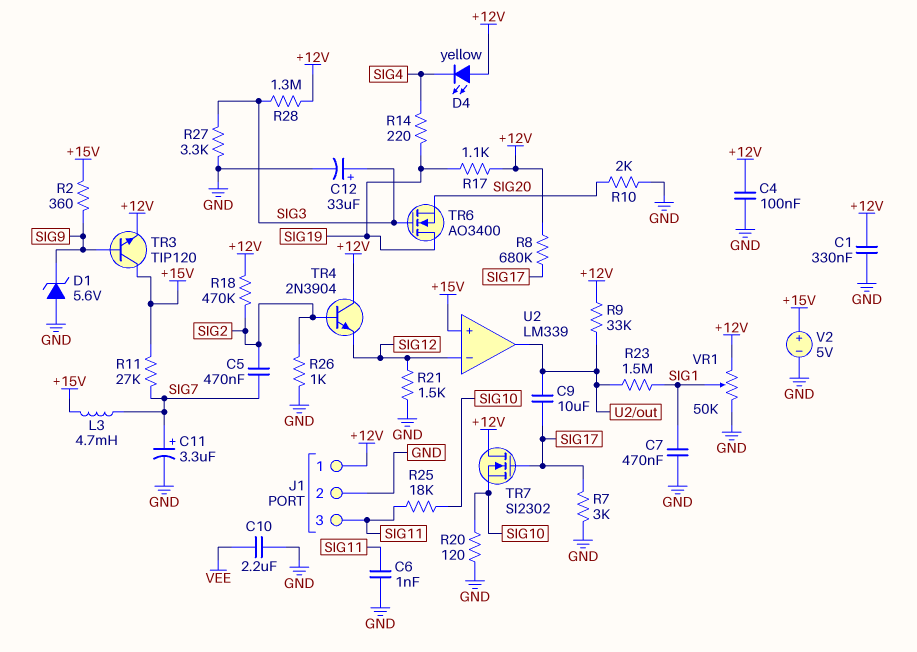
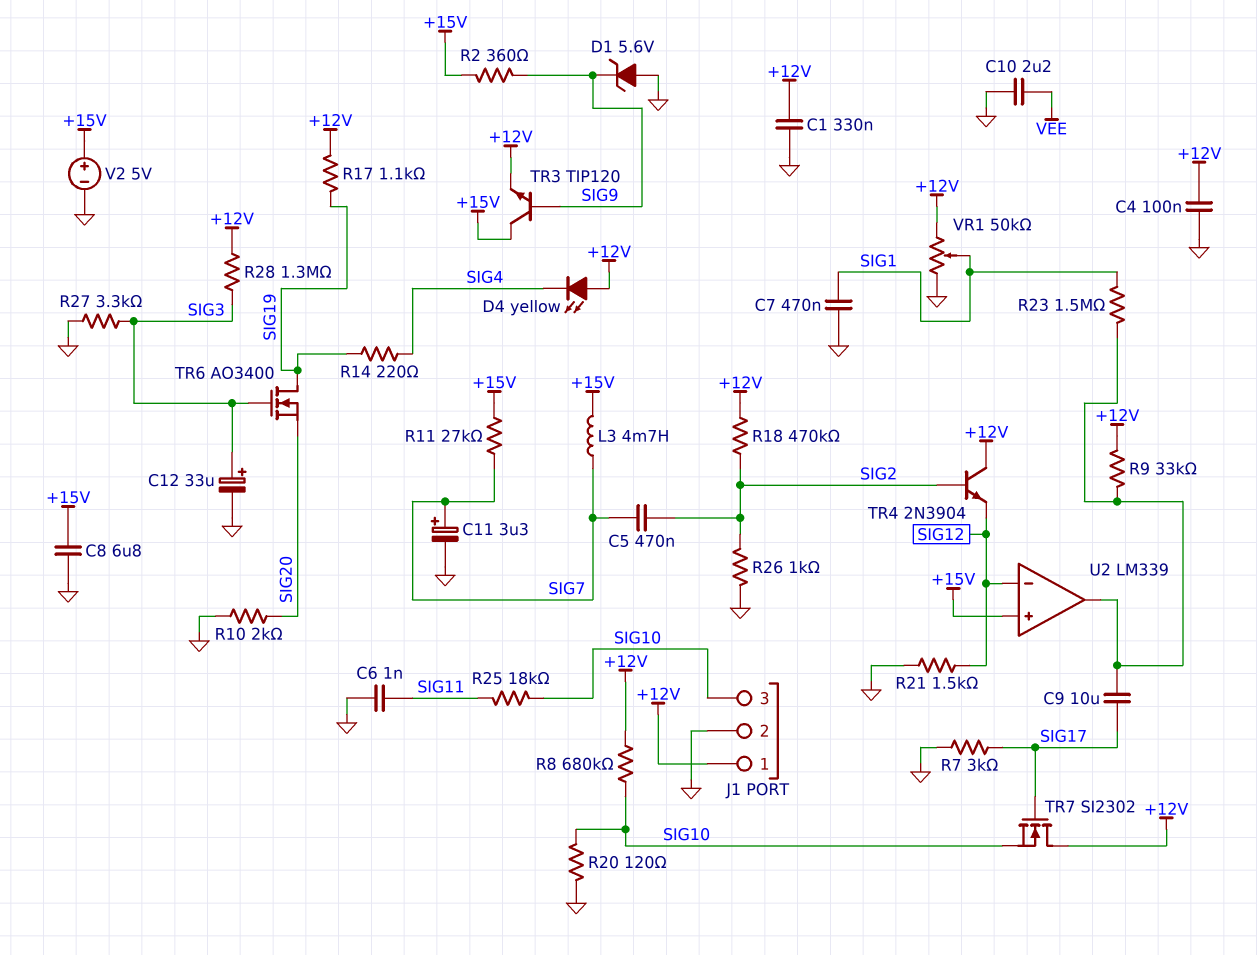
C8: none -> 6.8uF (+15V, GND)
J1 pin 3: SIG11 -> SIG10
R8: 680k (+12V, SIG17) -> 680k (+12V, SIG10)

